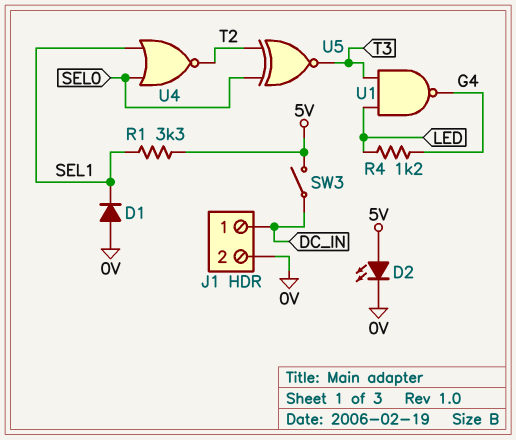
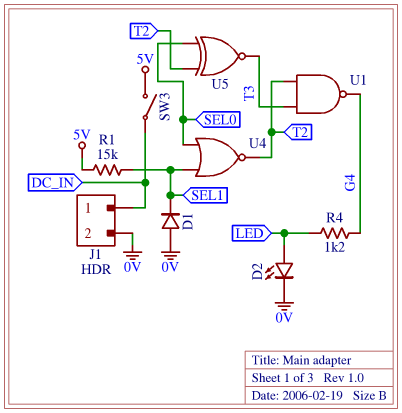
D2: LED (A 5V, K 0V) -> LED (A LED, K 0V)
R1: 3.3k (5V, SEL1) -> 15k (5V, SEL1)
U1: NAND (in LED, in T3, out G4) -> NAND (in T2, in T3, out G4)

